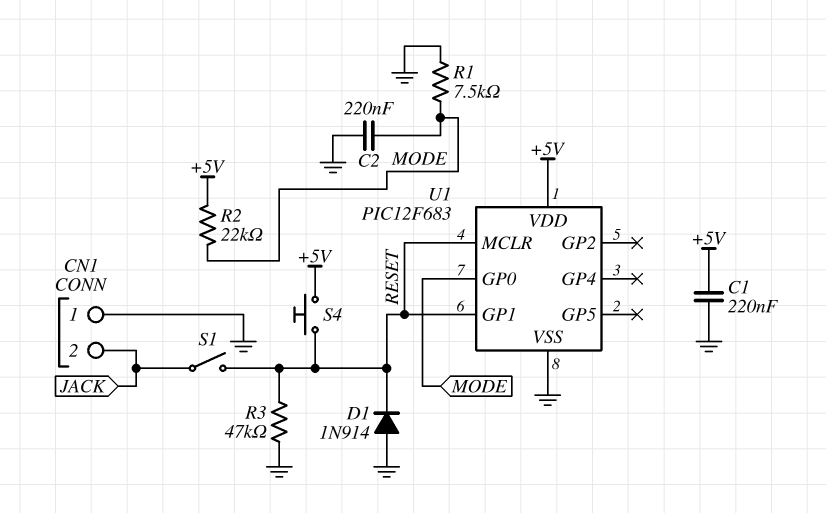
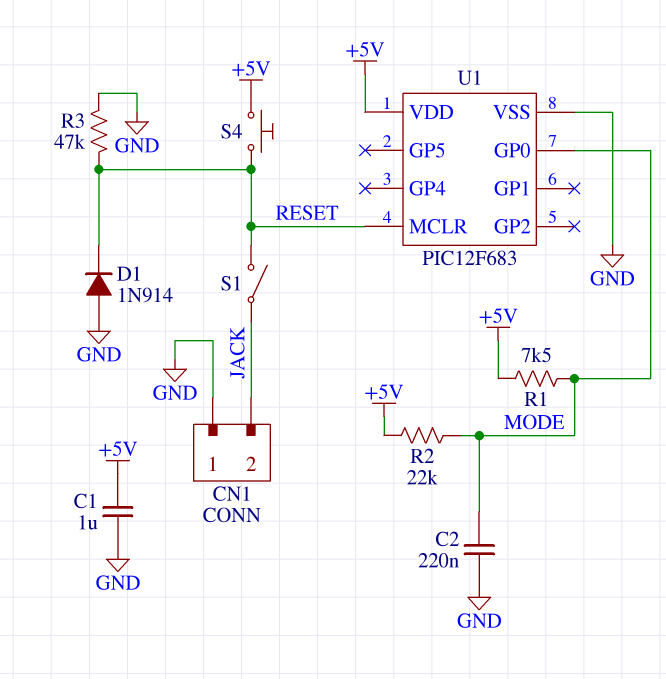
C1: 220nF (+5V, GND) -> 1uF (+5V, GND)
R1: 7.5k (GND, MODE) -> 7.5k (+5V, MODE)
U1 pin GP1: RESET -> none

